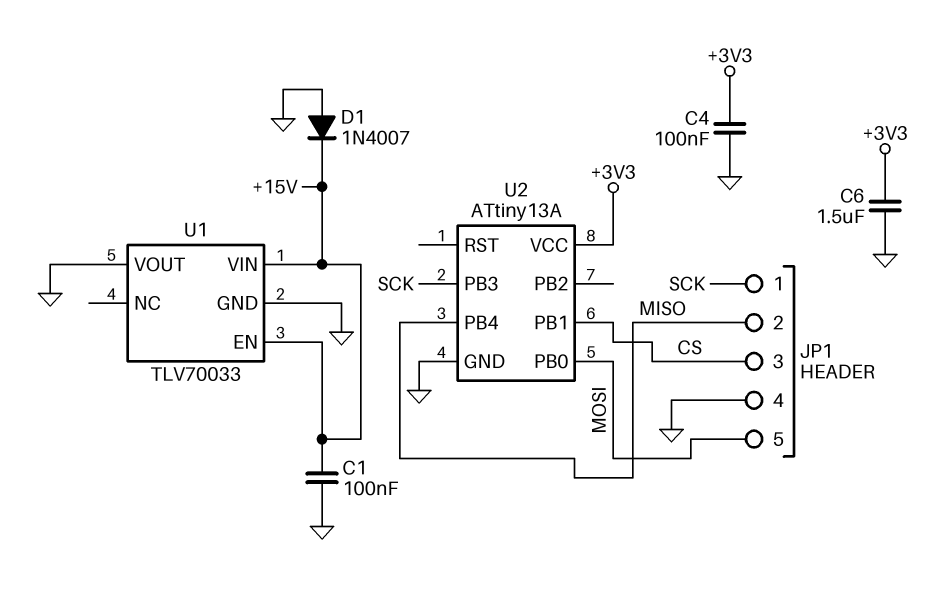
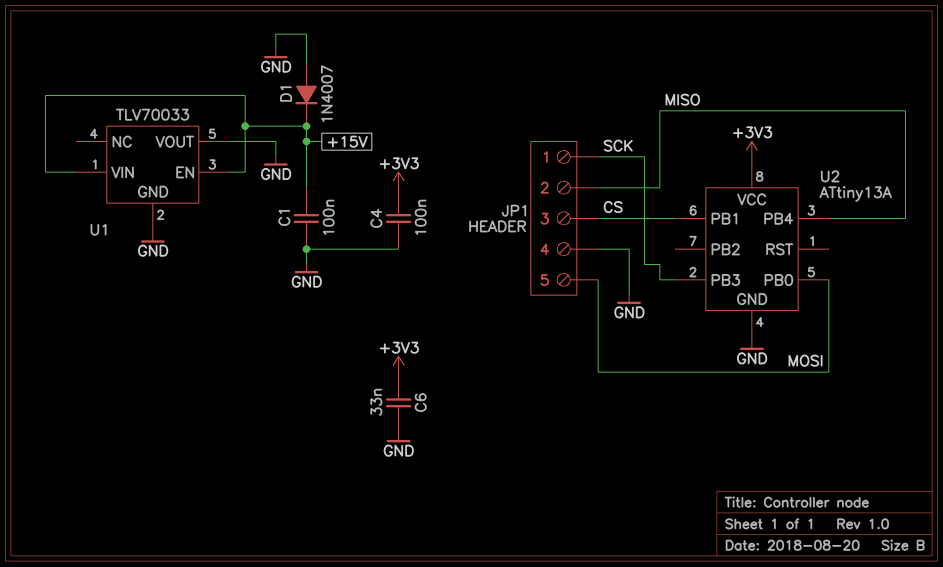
C6: 1.5uF (+3V3, GND) -> 33nF (+3V3, GND)

